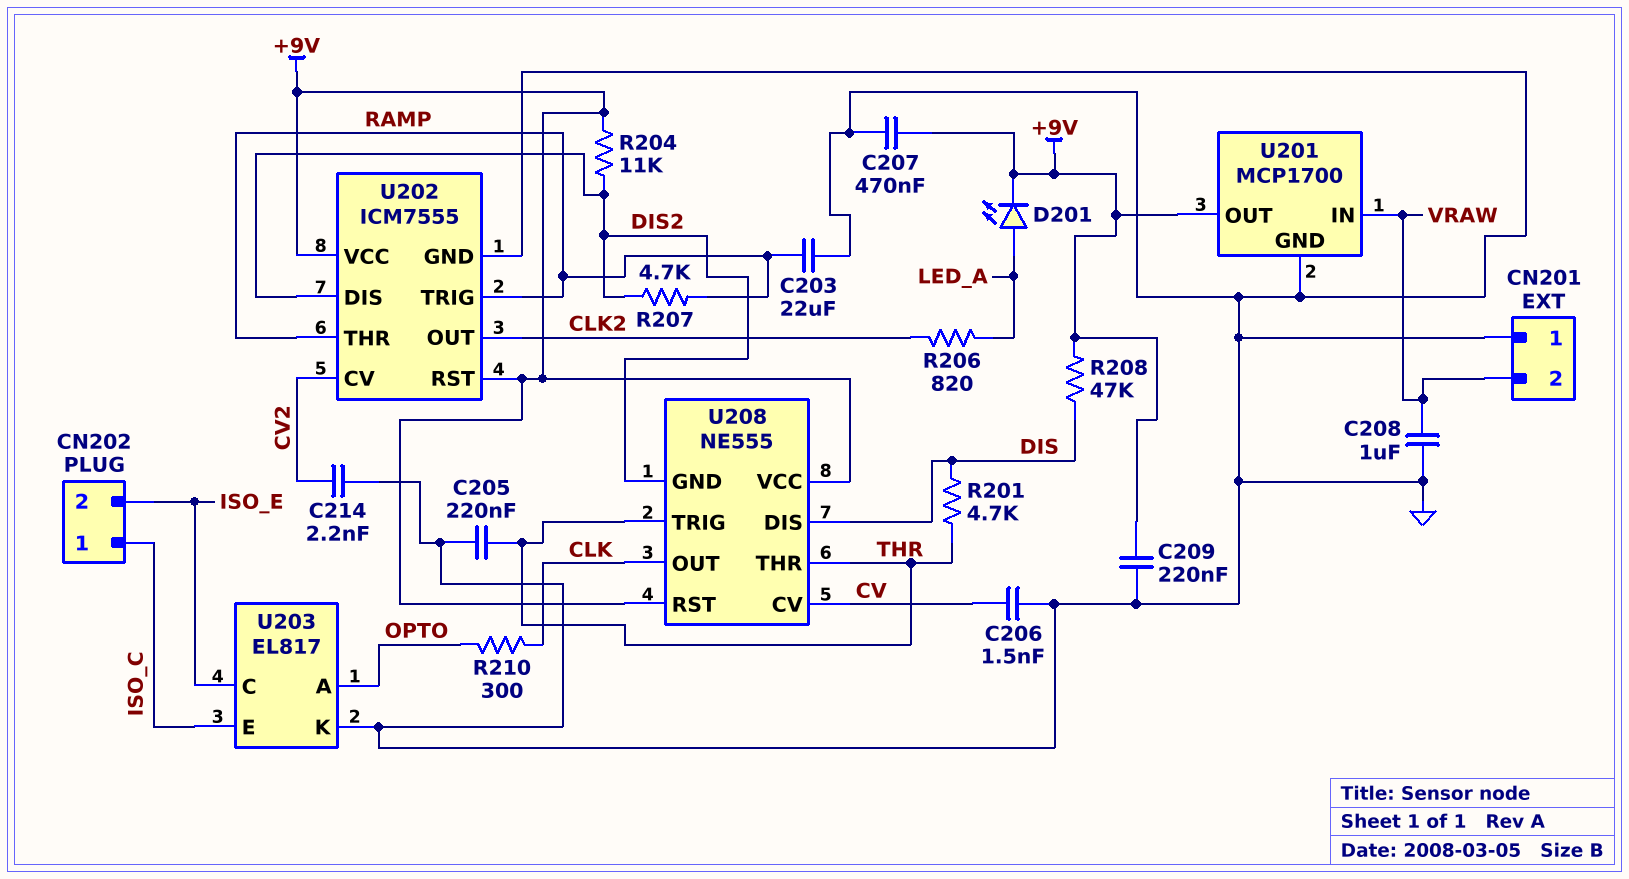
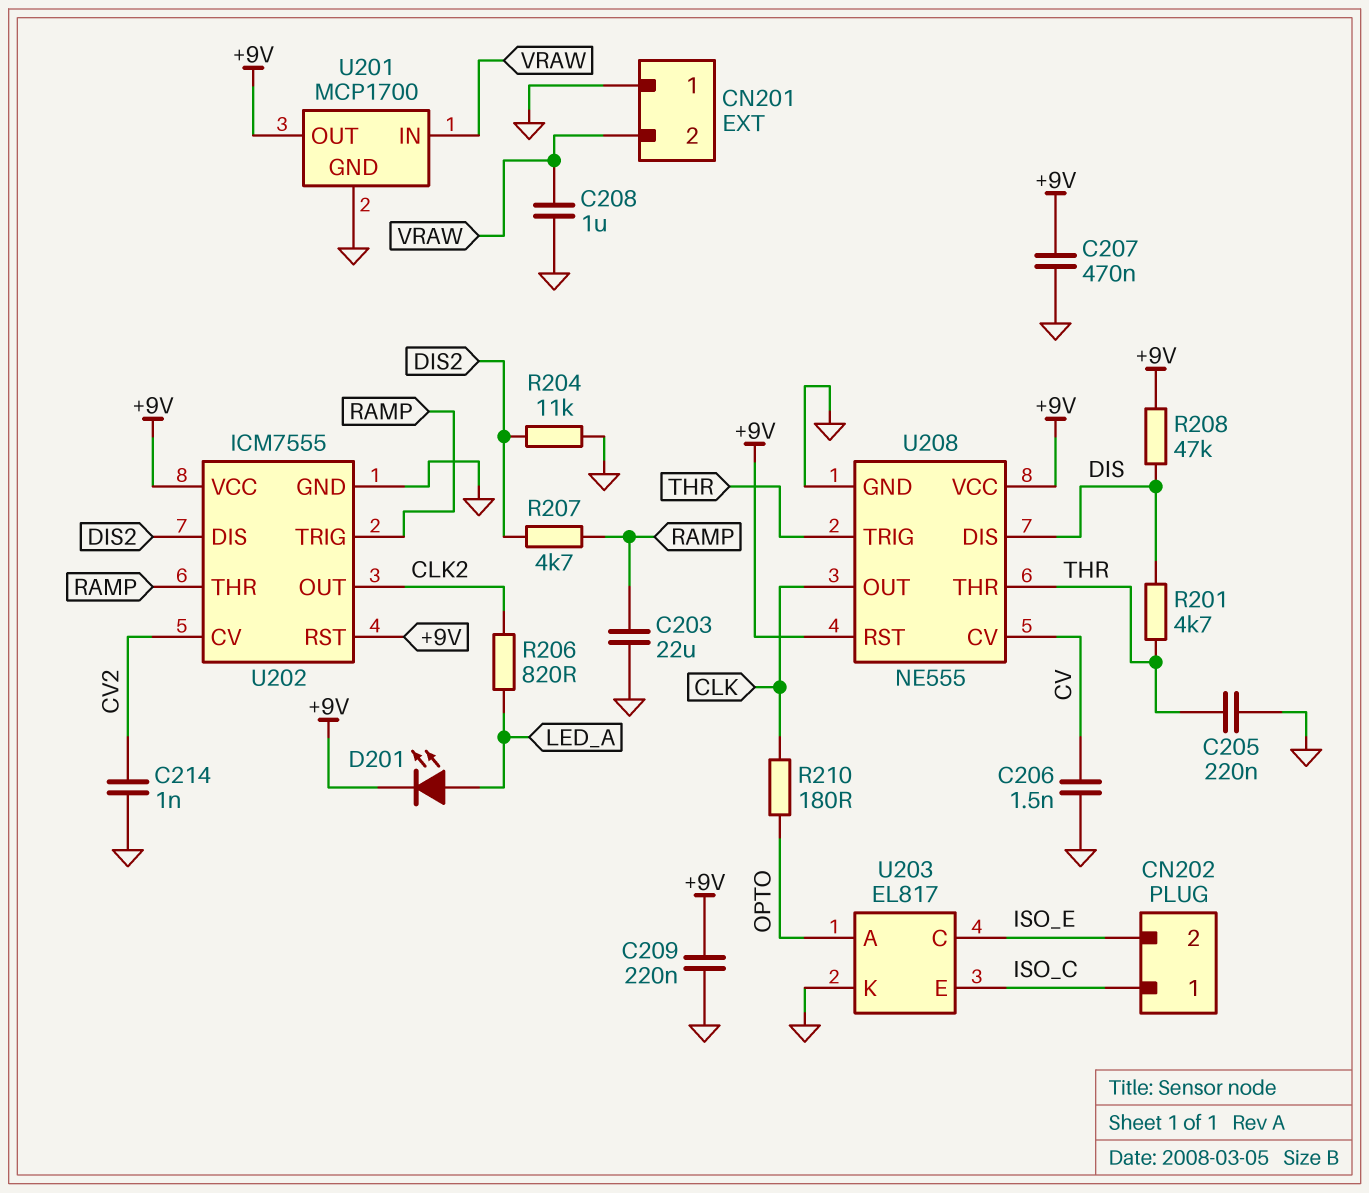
C214: 2.2nF (CV2, GND) -> 1nF (CV2, GND)
R204: 11k (+9V, DIS2) -> 11k (DIS2, GND)
R210: 300 (CLK, OPTO) -> 180 (CLK, OPTO)
U208 pin GND: DIS2 -> GND

